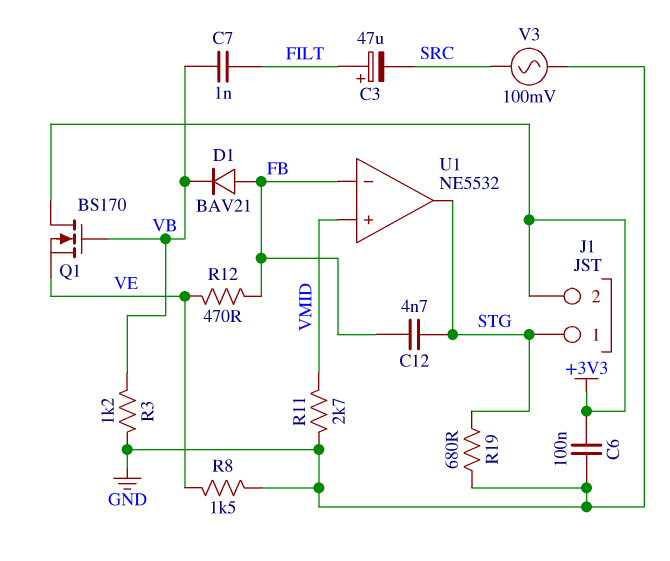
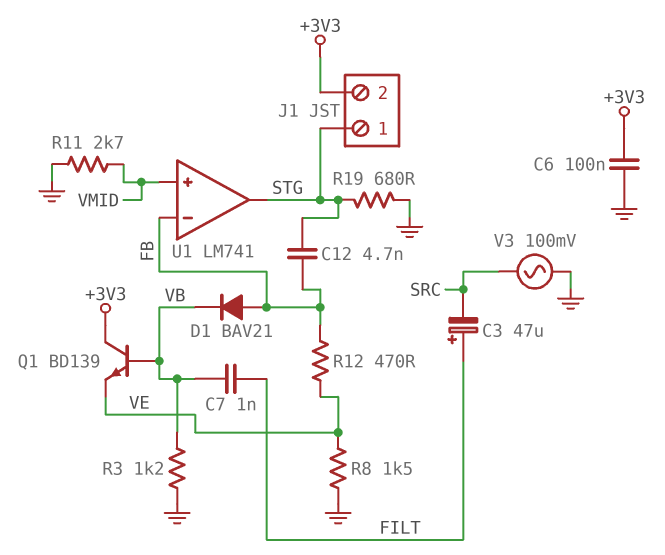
Q1: NMOS BS170 (G VB, D +3V3, S VE) -> NPN BD139 (B VB, C +3V3, E VE)
U1: NE5532 -> LM741

